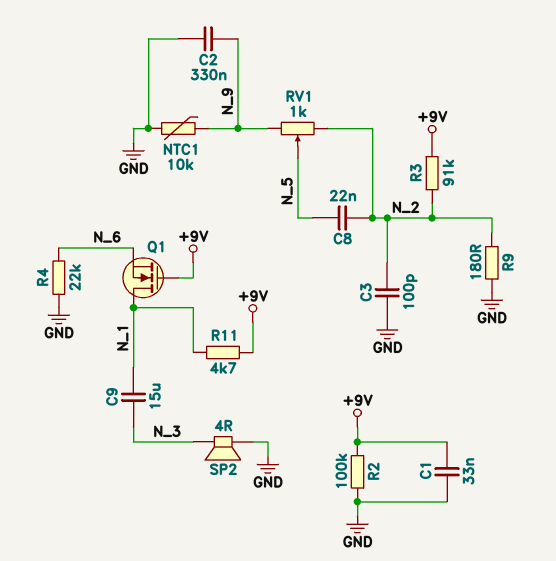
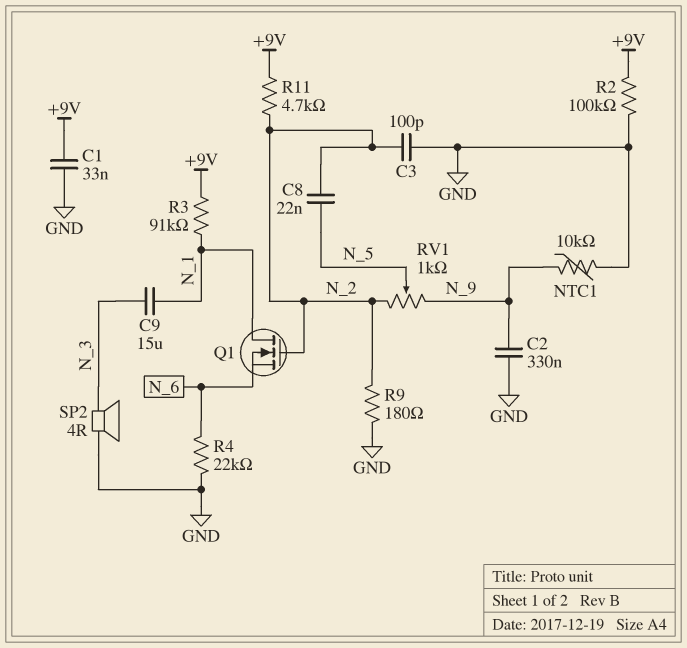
Q1: NMOS (G +9V, D N_1, S N_6) -> NMOS (G N_2, D N_1, S N_6)
R3: 91k (+9V, N_2) -> 91k (+9V, N_1)
R11: 4.7k (+9V, N_1) -> 4.7k (+9V, N_2)

